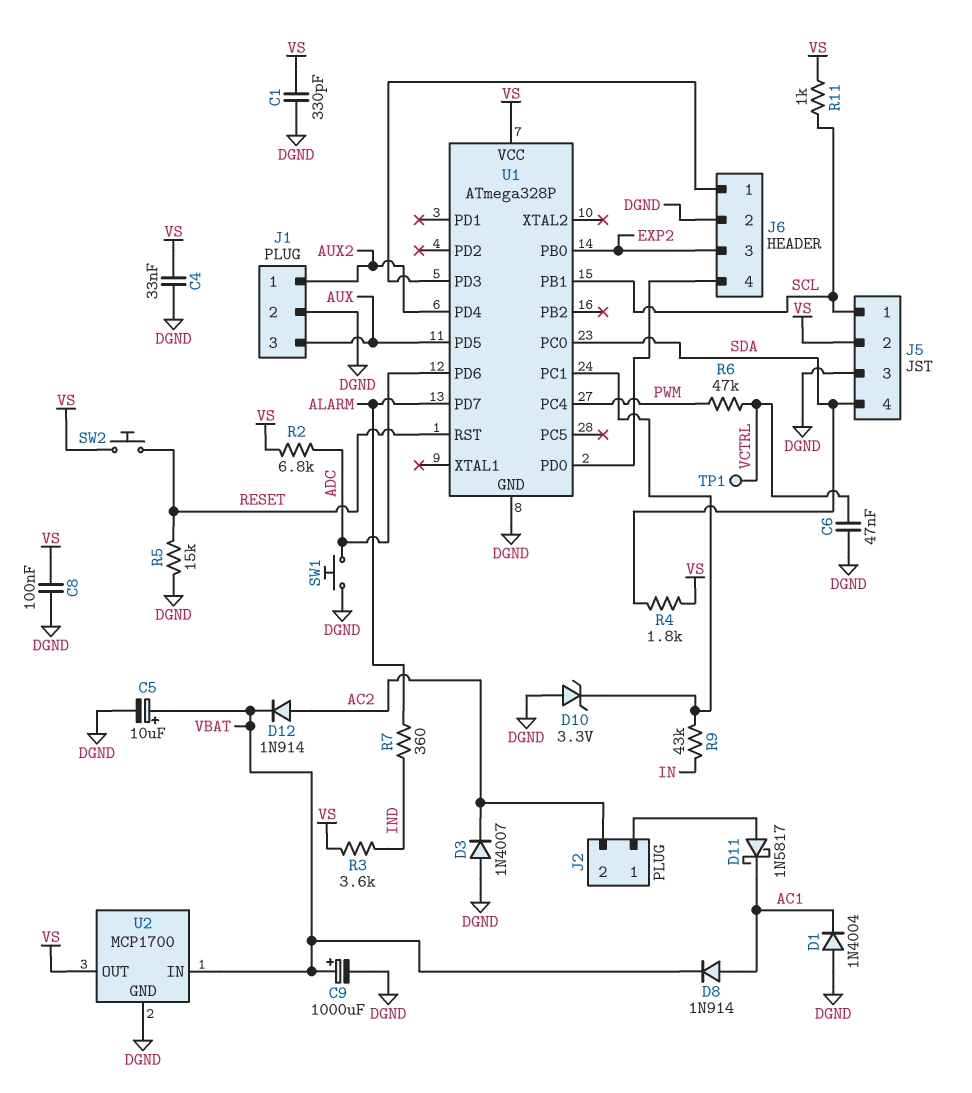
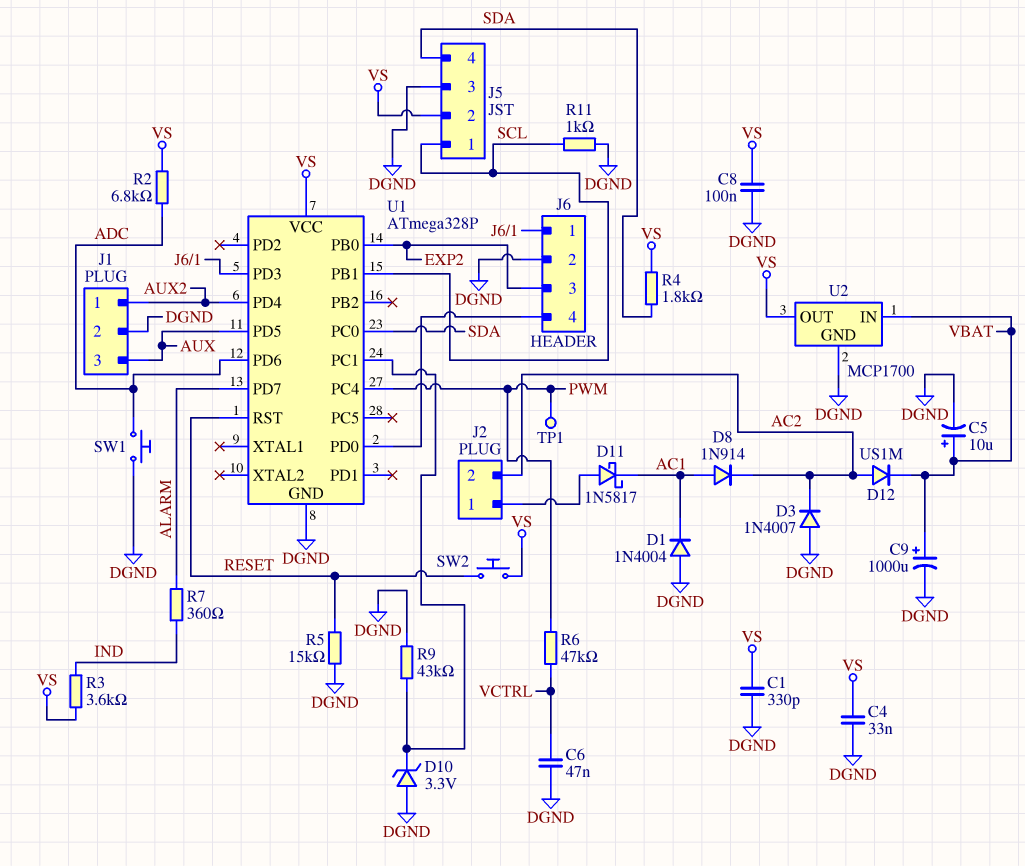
D8: diode 1N914 (A AC1, K VBAT) -> diode 1N914 (A AC1, K AC2)
D12: diode 1N914 (A AC2, K VBAT) -> diode US1M (A AC2, K VBAT)
R9: 43k (IN, U1/PC1) -> 43k (DGND, U1/PC1)
R11: 1k (SCL, VS) -> 1k (DGND, SCL)
TP1: test point (VCTRL) -> test point (PWM)

